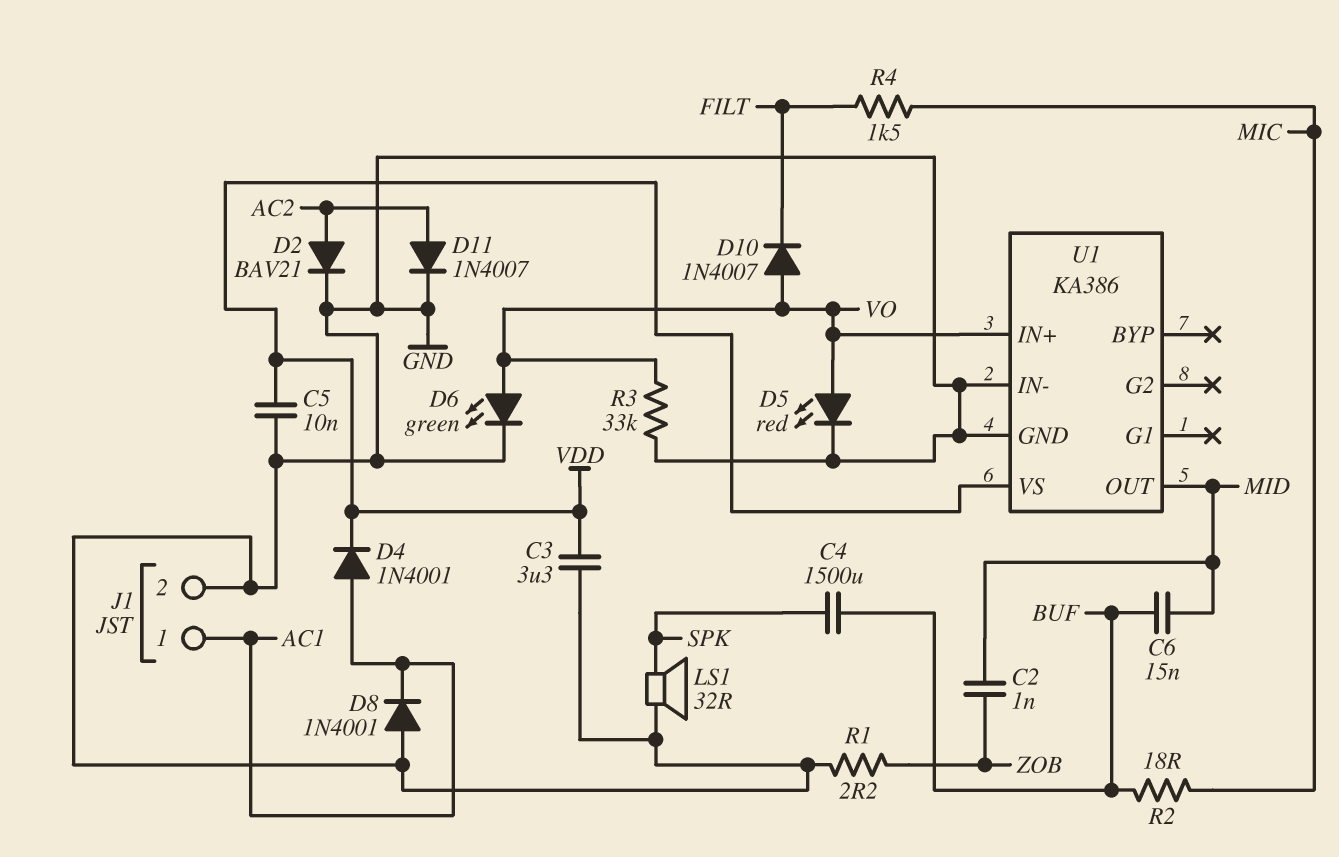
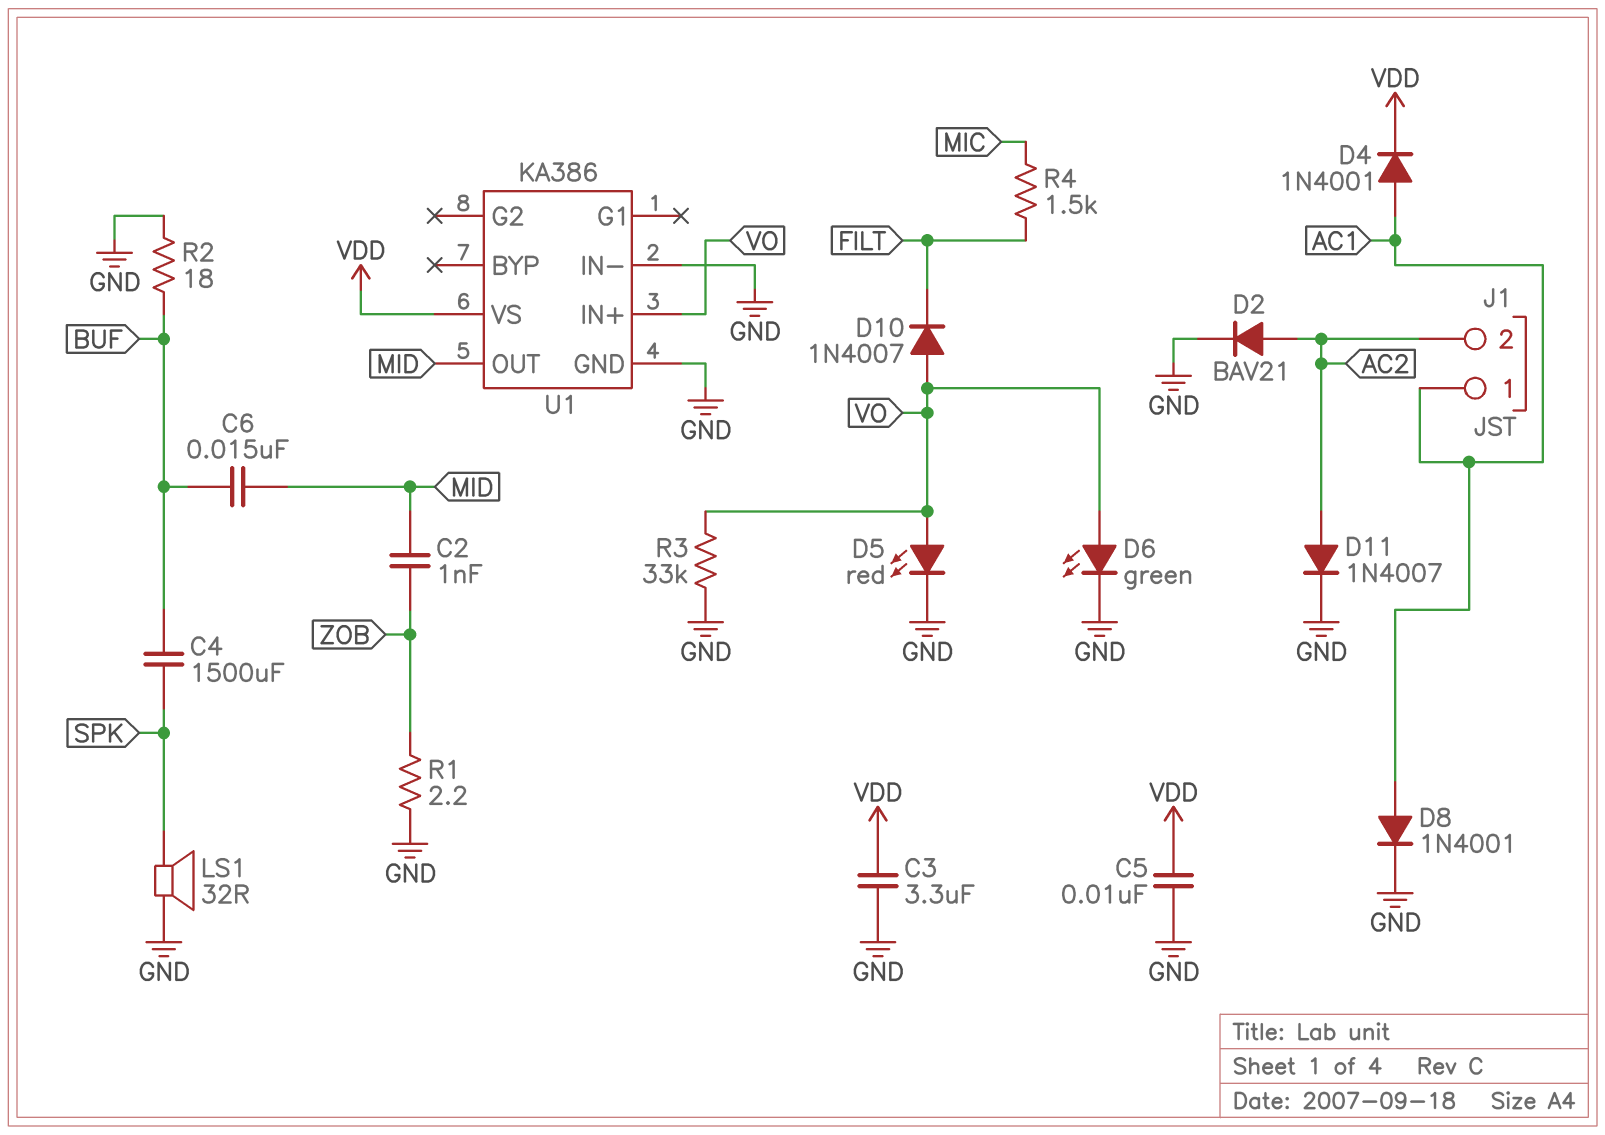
D8: diode 1N4001 (A GND, K AC1) -> diode 1N4001 (A AC1, K GND)
J1 pin 2: GND -> AC2
R2: 18 (BUF, MIC) -> 18 (BUF, GND)

